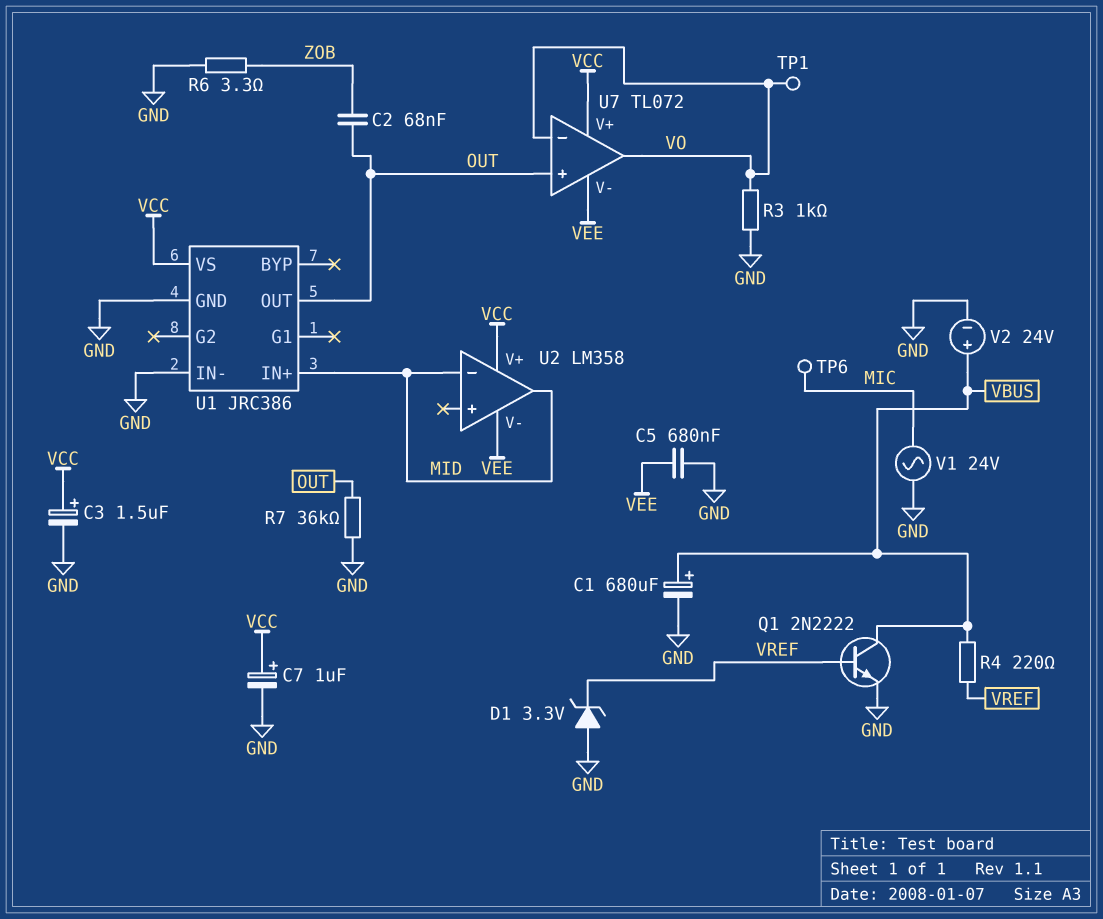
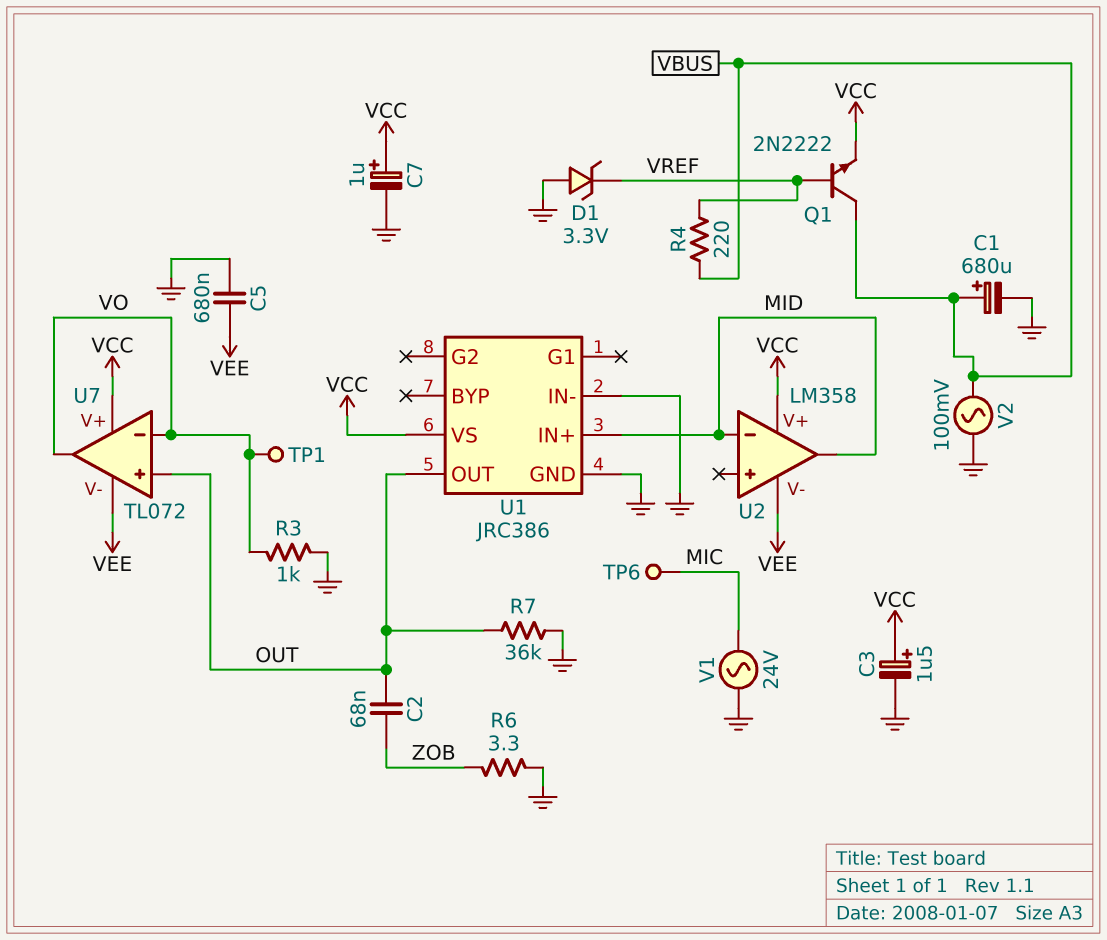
Q1: NPN 2N2222 (B VREF, C VBUS, E GND) -> NPN 2N2222 (B VREF, C VBUS, E VCC)
V2: 24V (plus VBUS, minus GND) -> AC 100mV (GND, VBUS)

